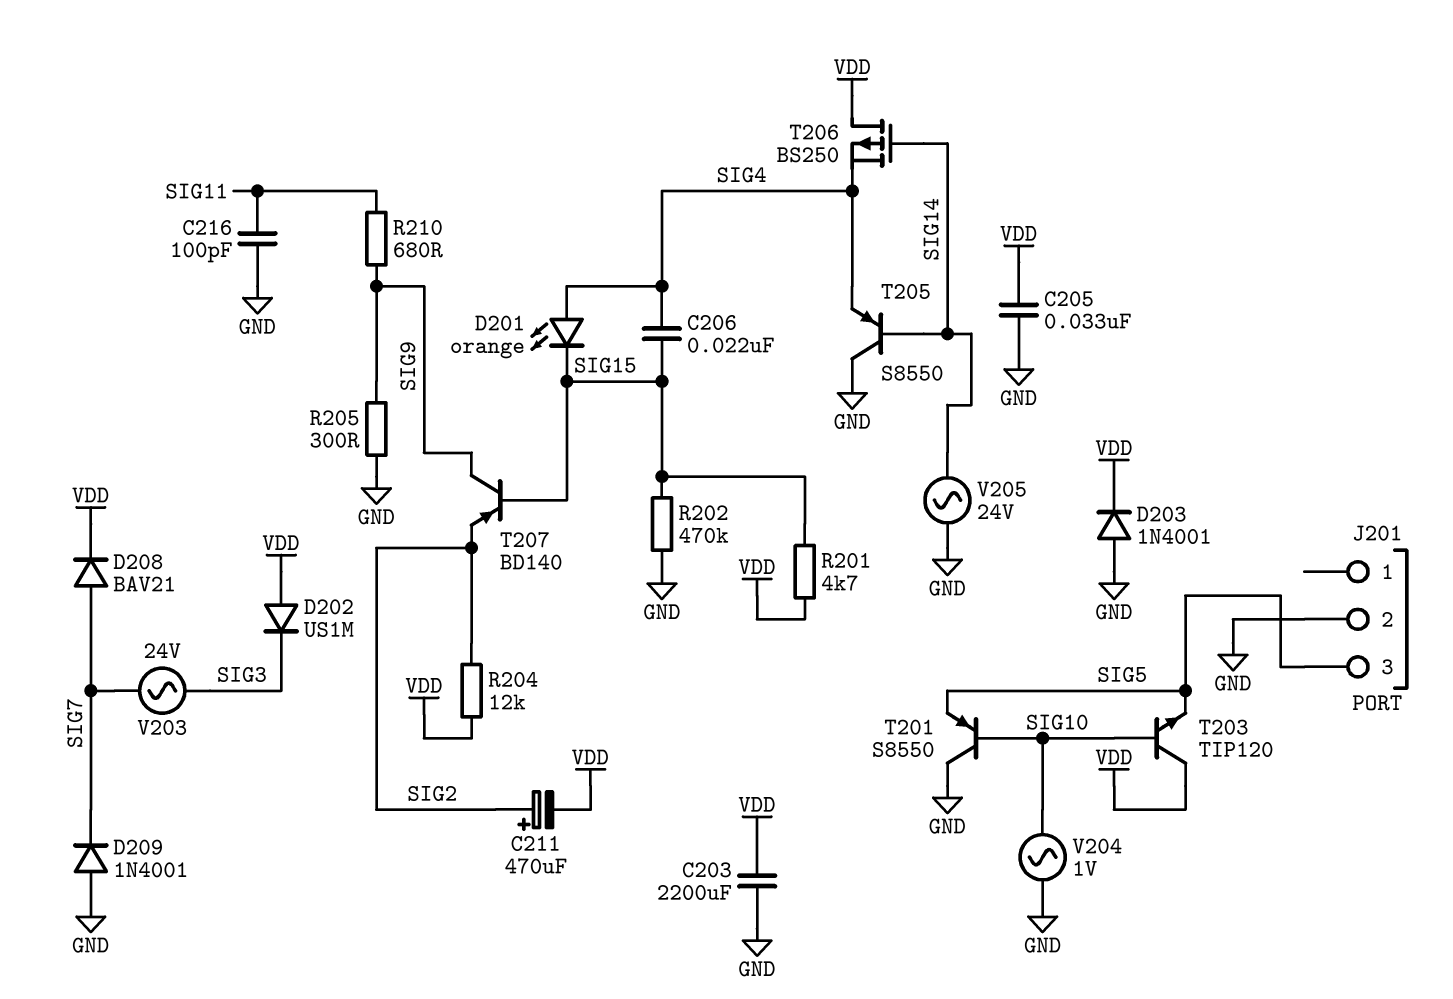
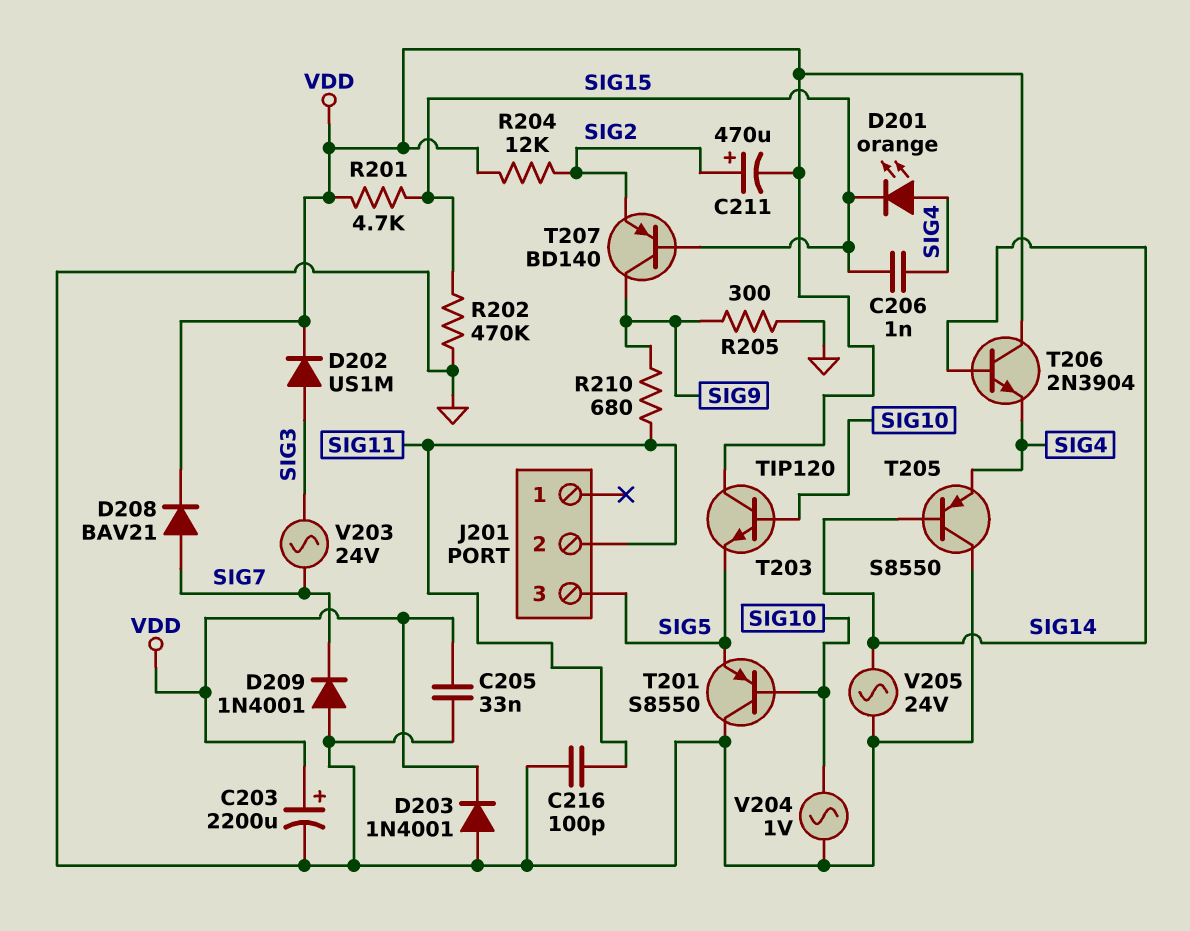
C203: 2200uF (GND, VDD) -> 2200uF (plus VDD, minus GND)
C206: 22nF (SIG4, SIG15) -> 1nF (SIG4, SIG15)
D202: diode US1M (A VDD, K SIG3) -> diode US1M (A SIG3, K VDD)
J201 pin 2: GND -> SIG11
T206: PMOS BS250 (G SIG14, D VDD, S SIG4) -> NPN 2N3904 (B SIG14, C VDD, E SIG4)

